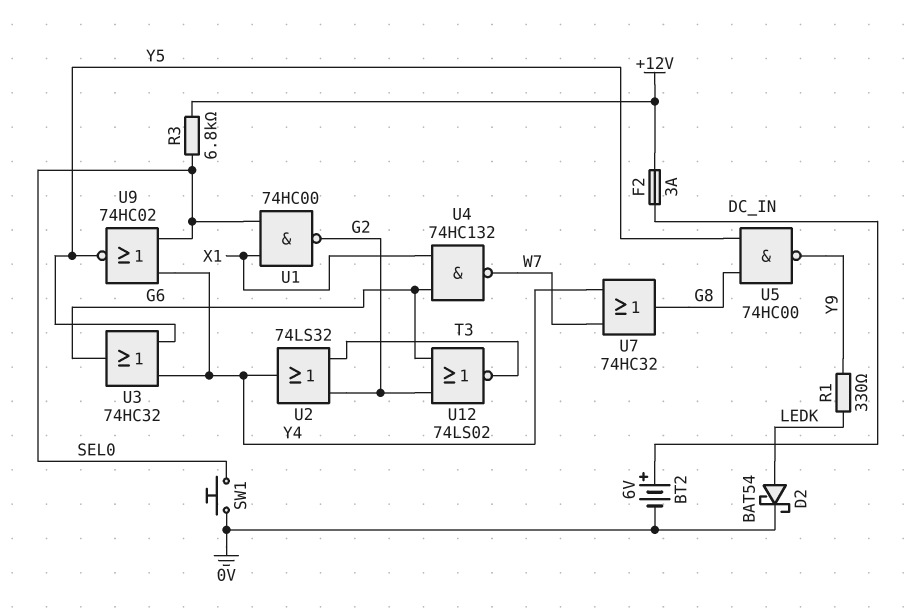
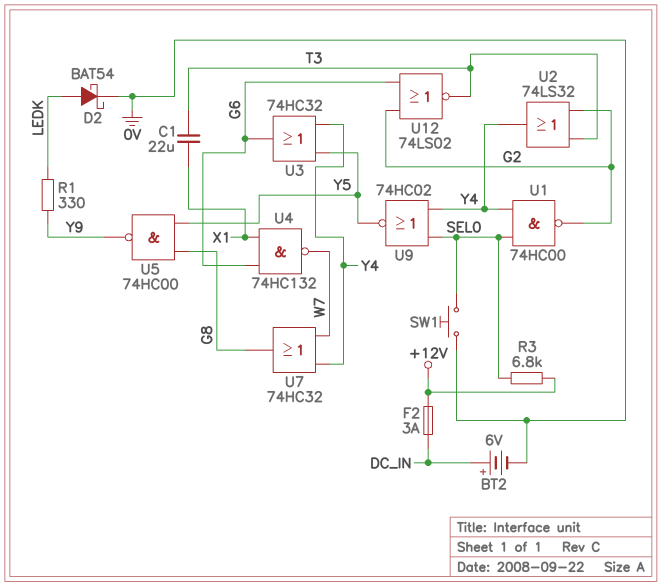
C1: none -> 22uF (T3, X1)
U1: NAND 74HC00 (in SEL0, in X1, out G2) -> NAND 74HC00 (in SEL0, in Y4, out G2)

